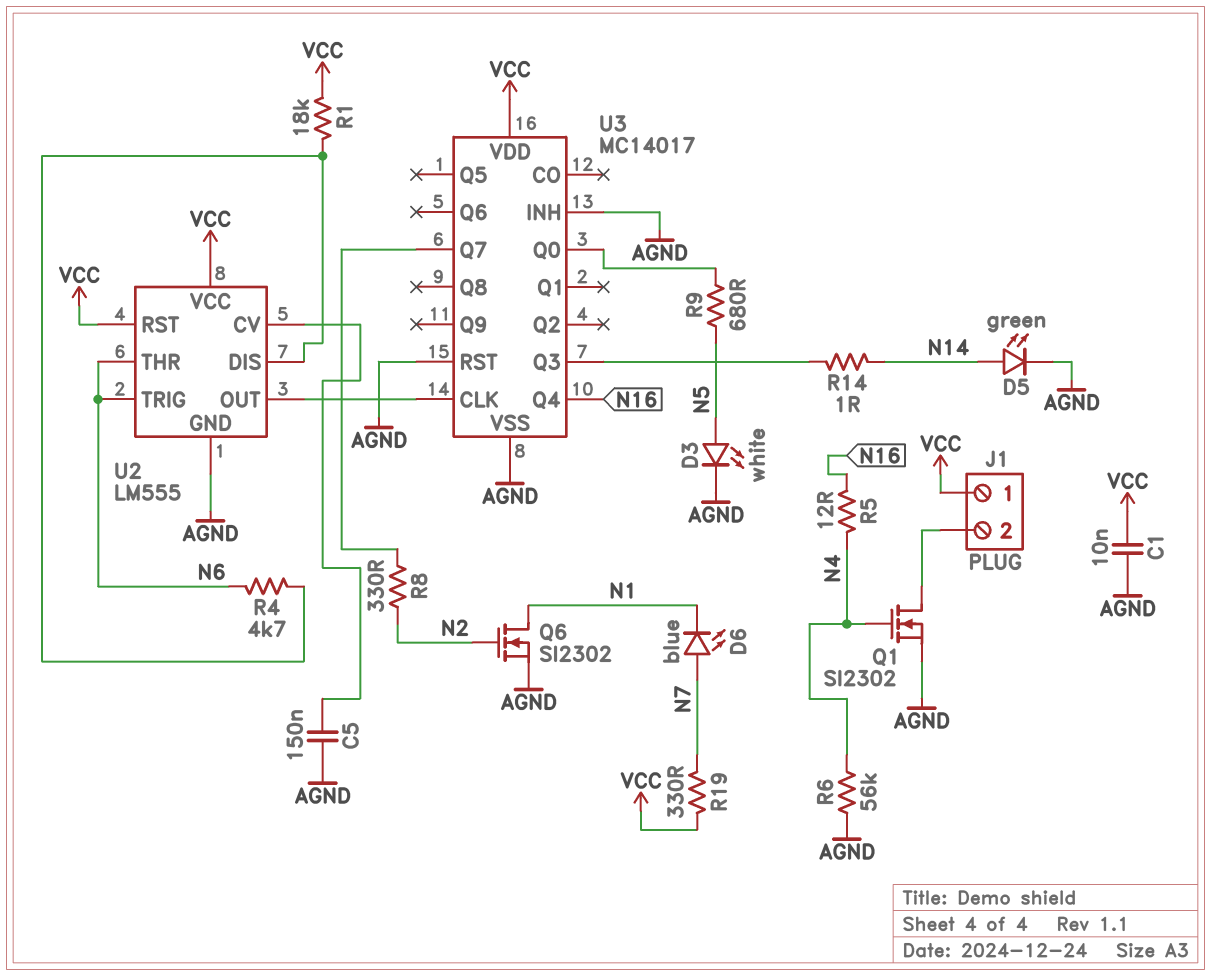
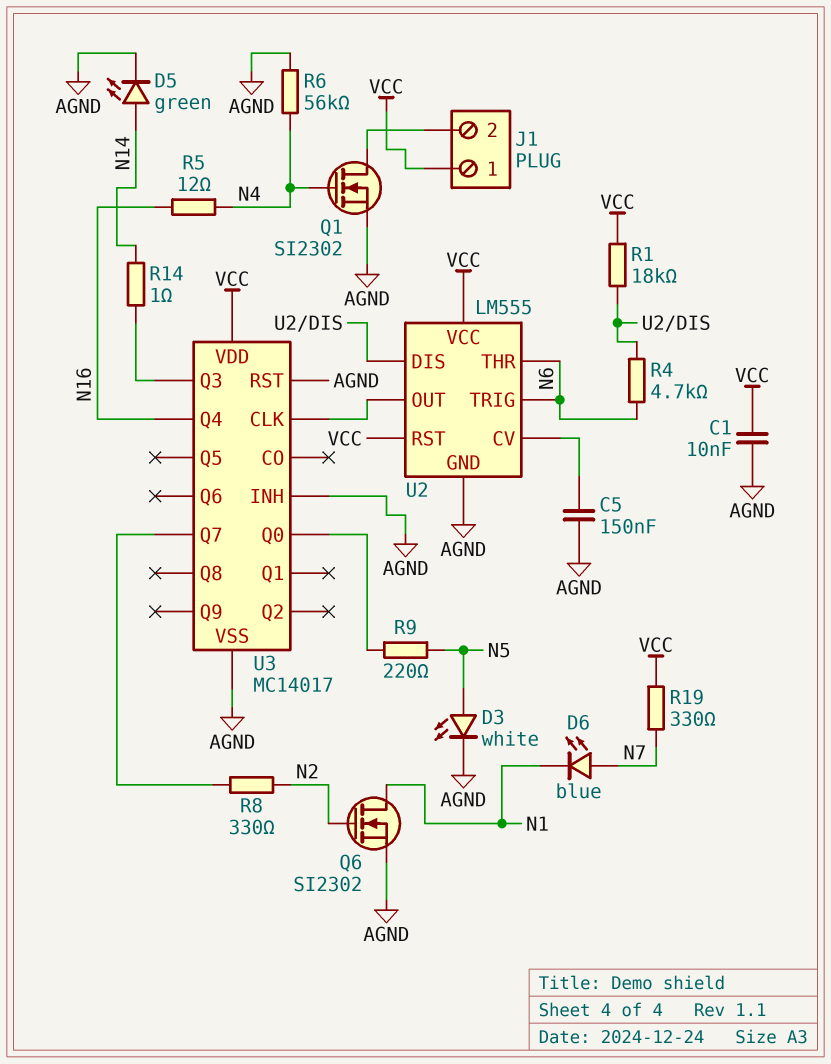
R9: 680 (N5, U3/Q0) -> 220 (N5, U3/Q0)

